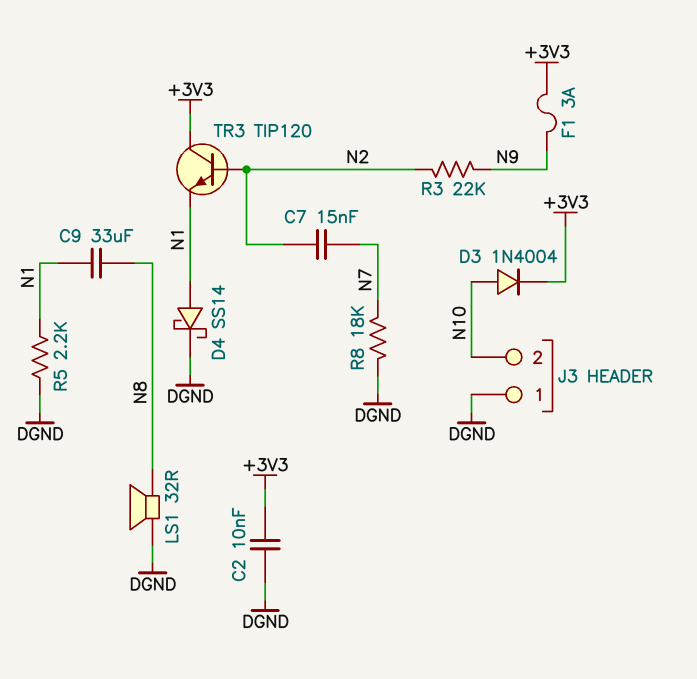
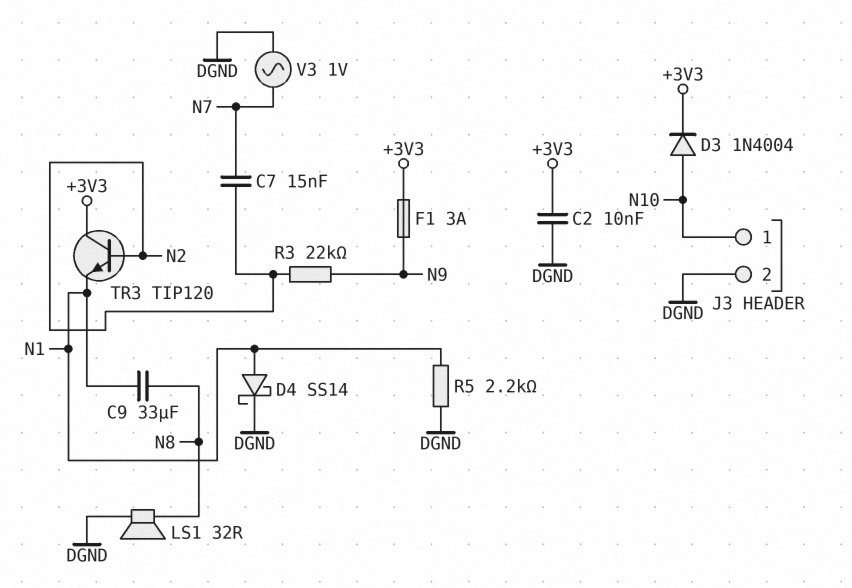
J3 pin 1: DGND -> N10
J3 pin 2: N10 -> DGND
R8: 18k (DGND, N7) -> none
V3: none -> AC 1V (DGND, N7)

